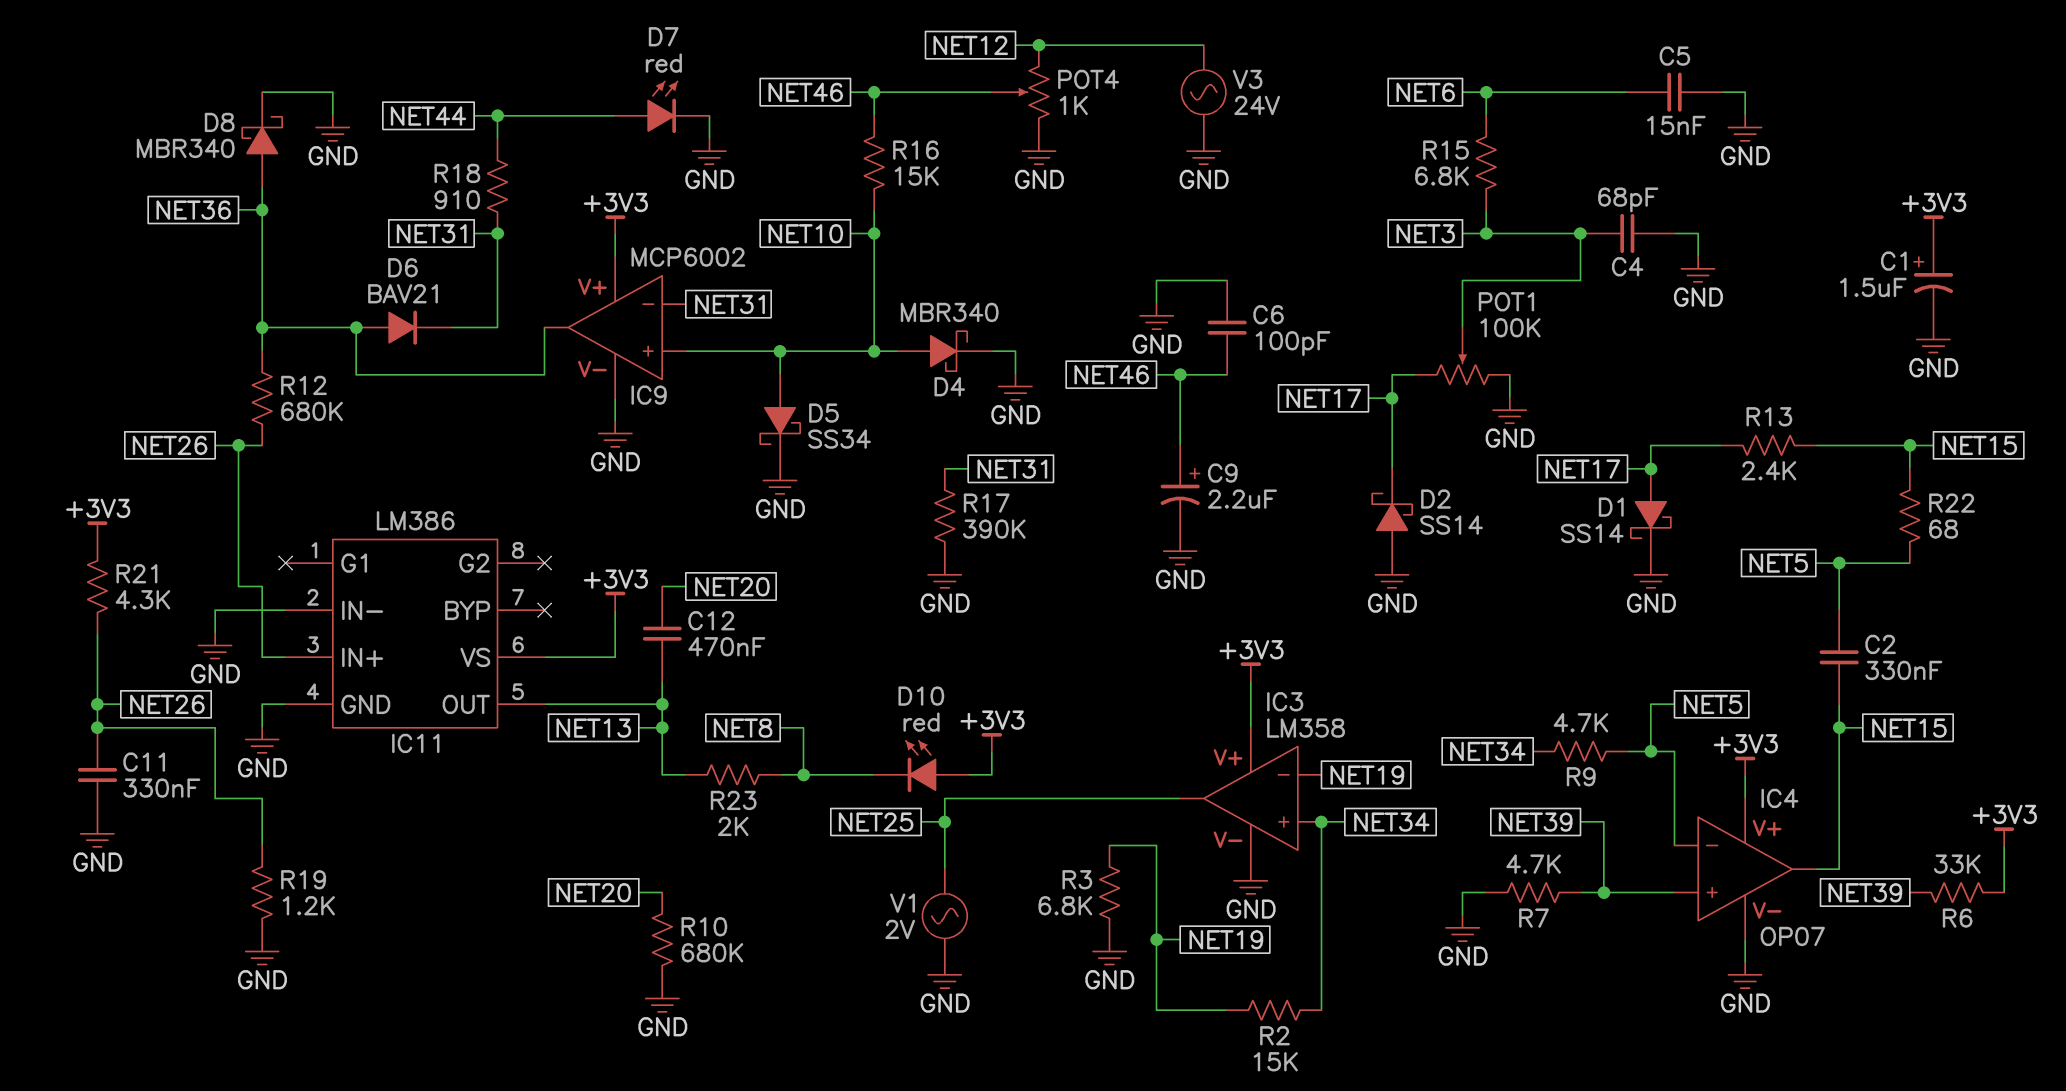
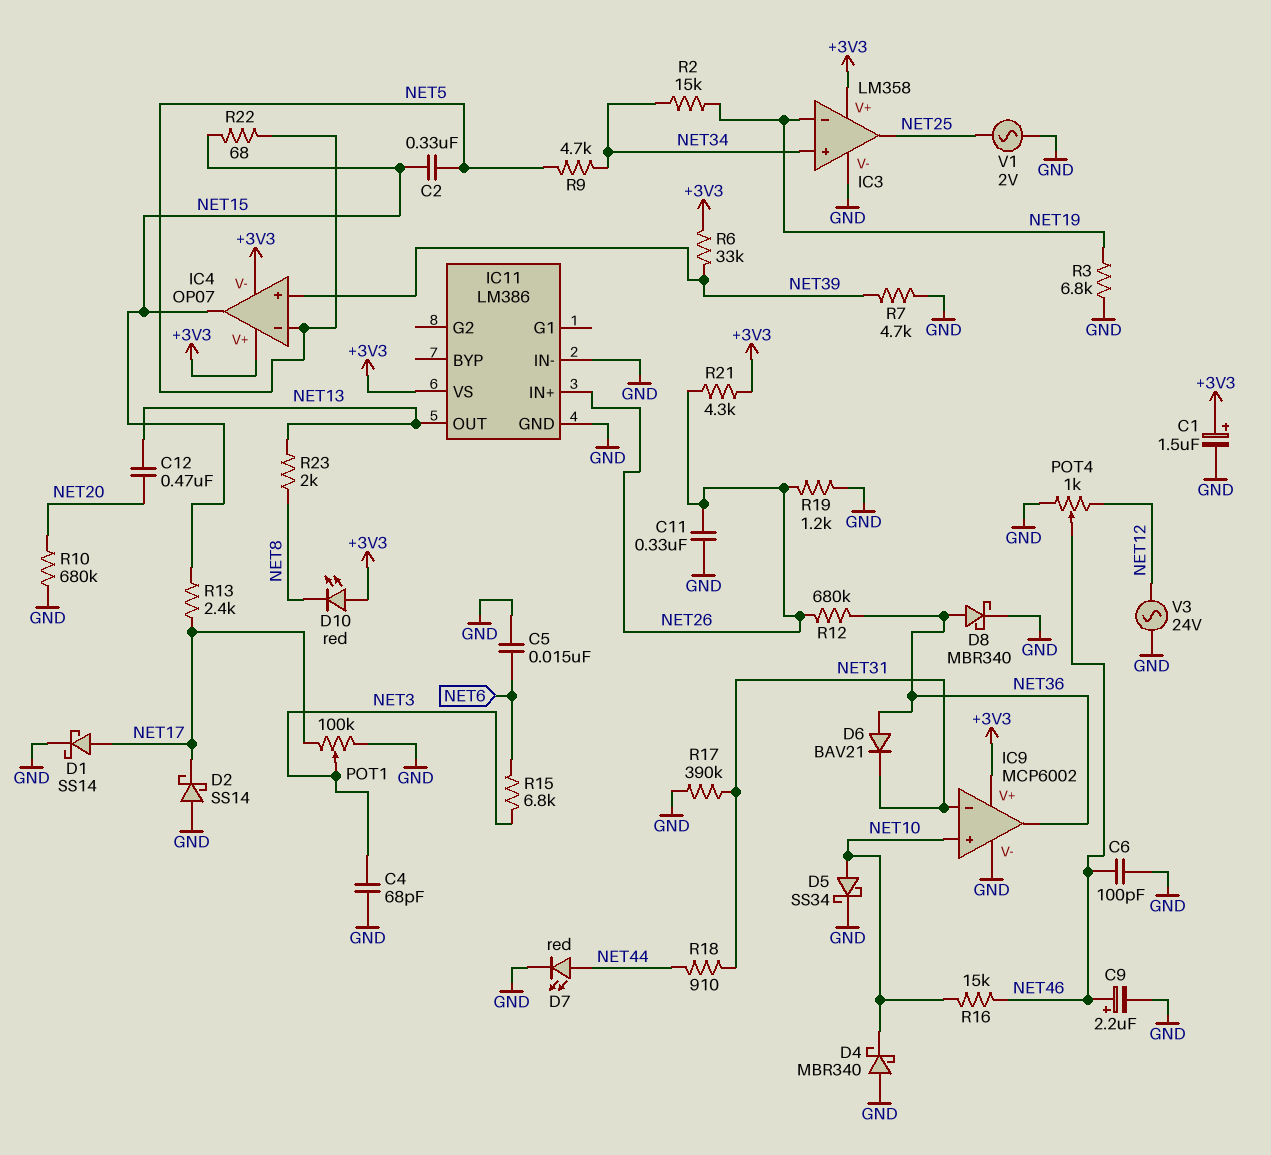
D4: schottky MBR340 (A NET10, K GND) -> schottky MBR340 (A GND, K NET10)
IC4 pin V-: GND -> +3V3

